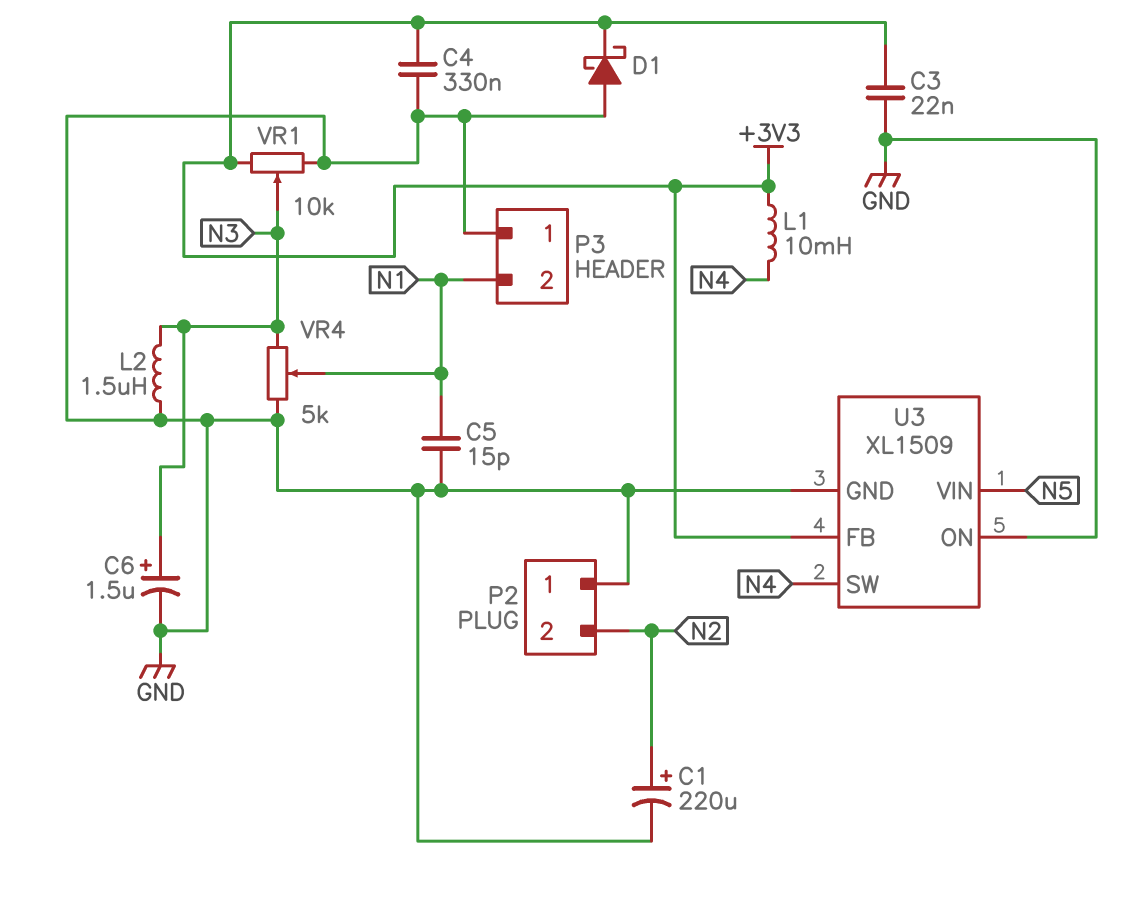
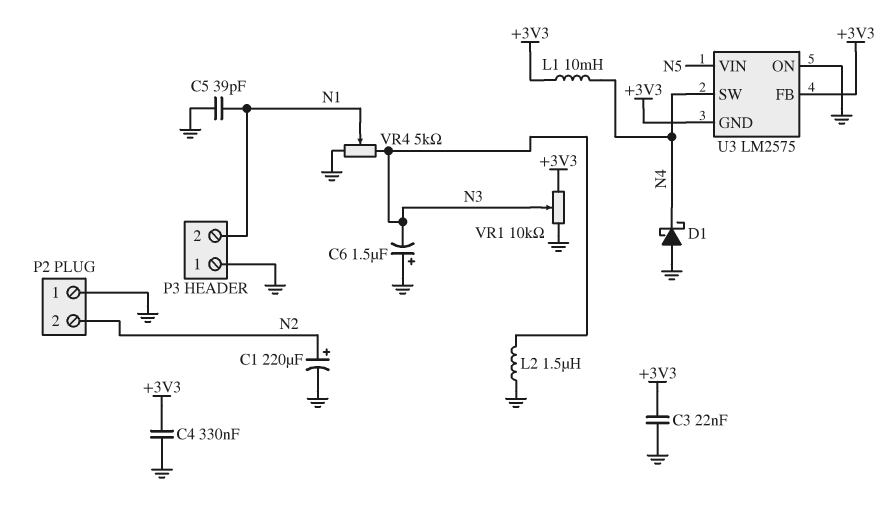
C5: 15pF (GND, N1) -> 39pF (GND, N1)
C6: 1.5uF (plus N3, minus GND) -> 1.5uF (plus GND, minus N3)
D1: schottky (A GND, K +3V3) -> schottky (A GND, K N4)
U3: XL1509 -> LM2575
U3 pin GND: GND -> +3V3

